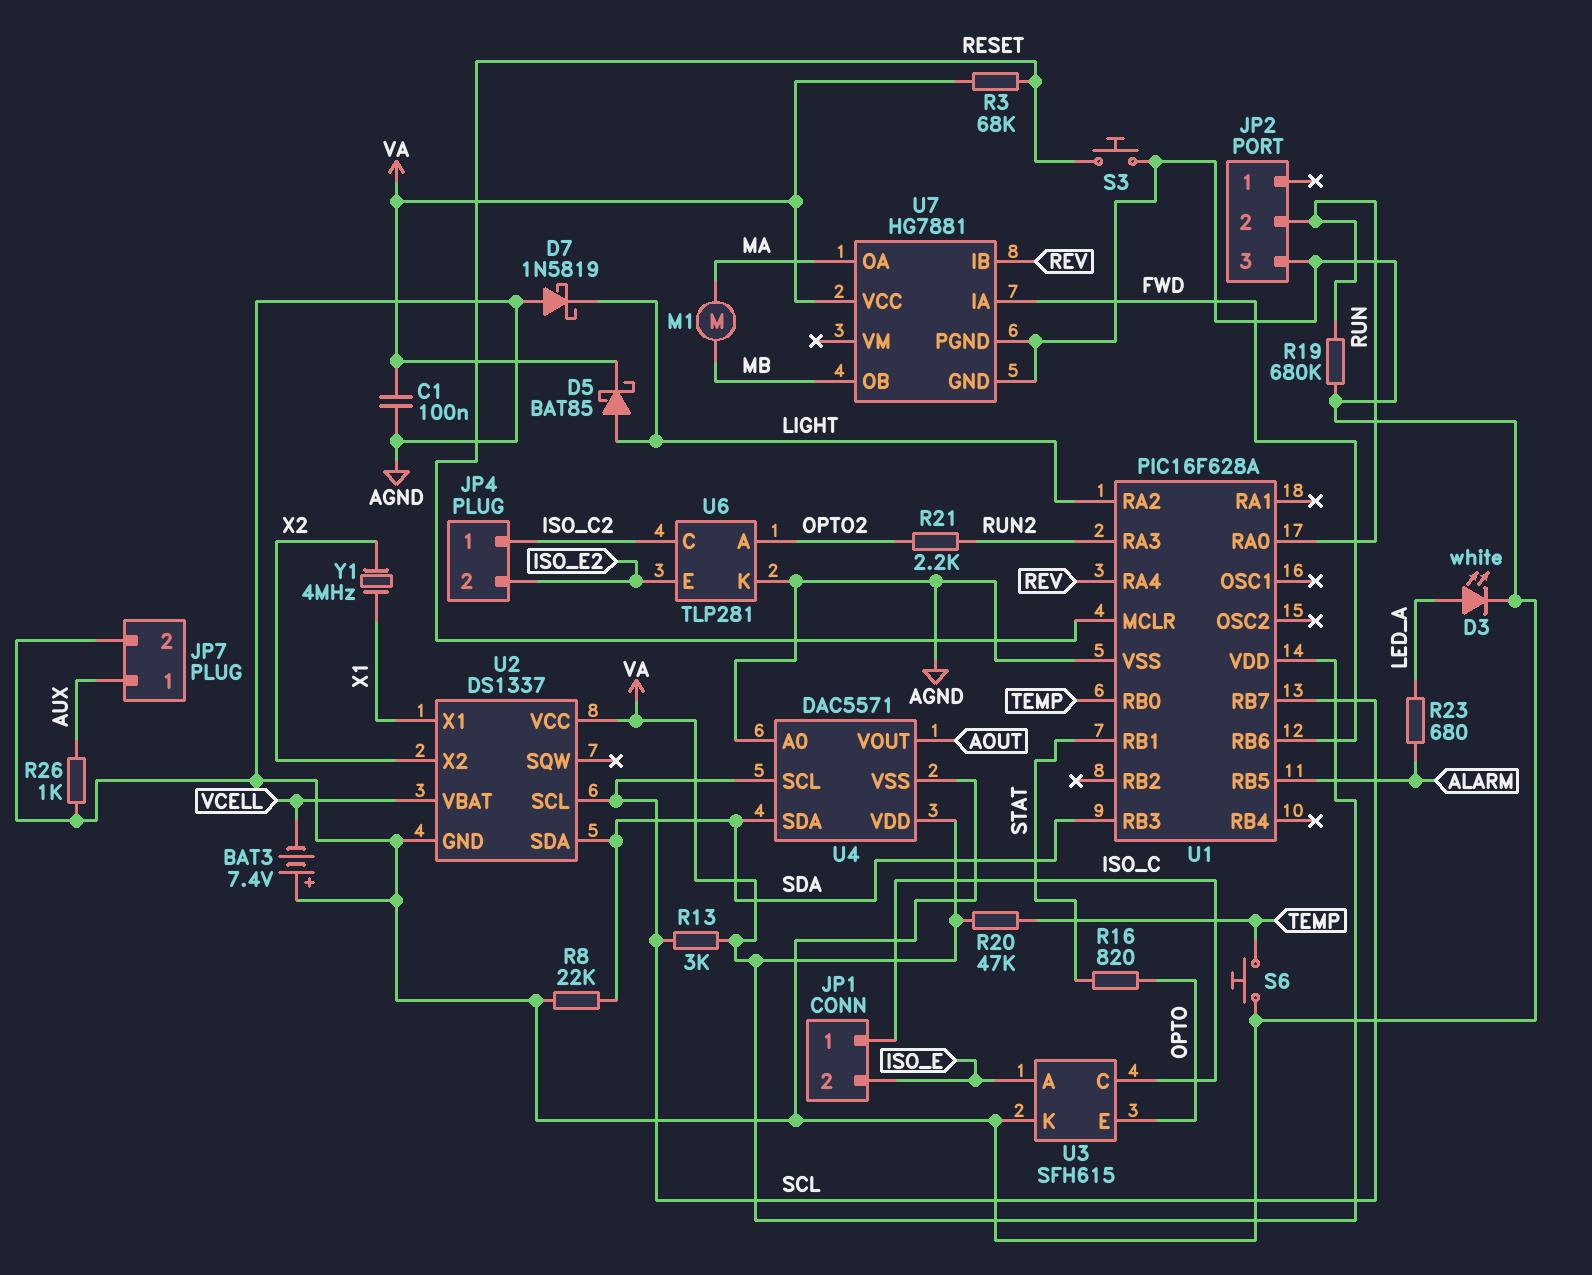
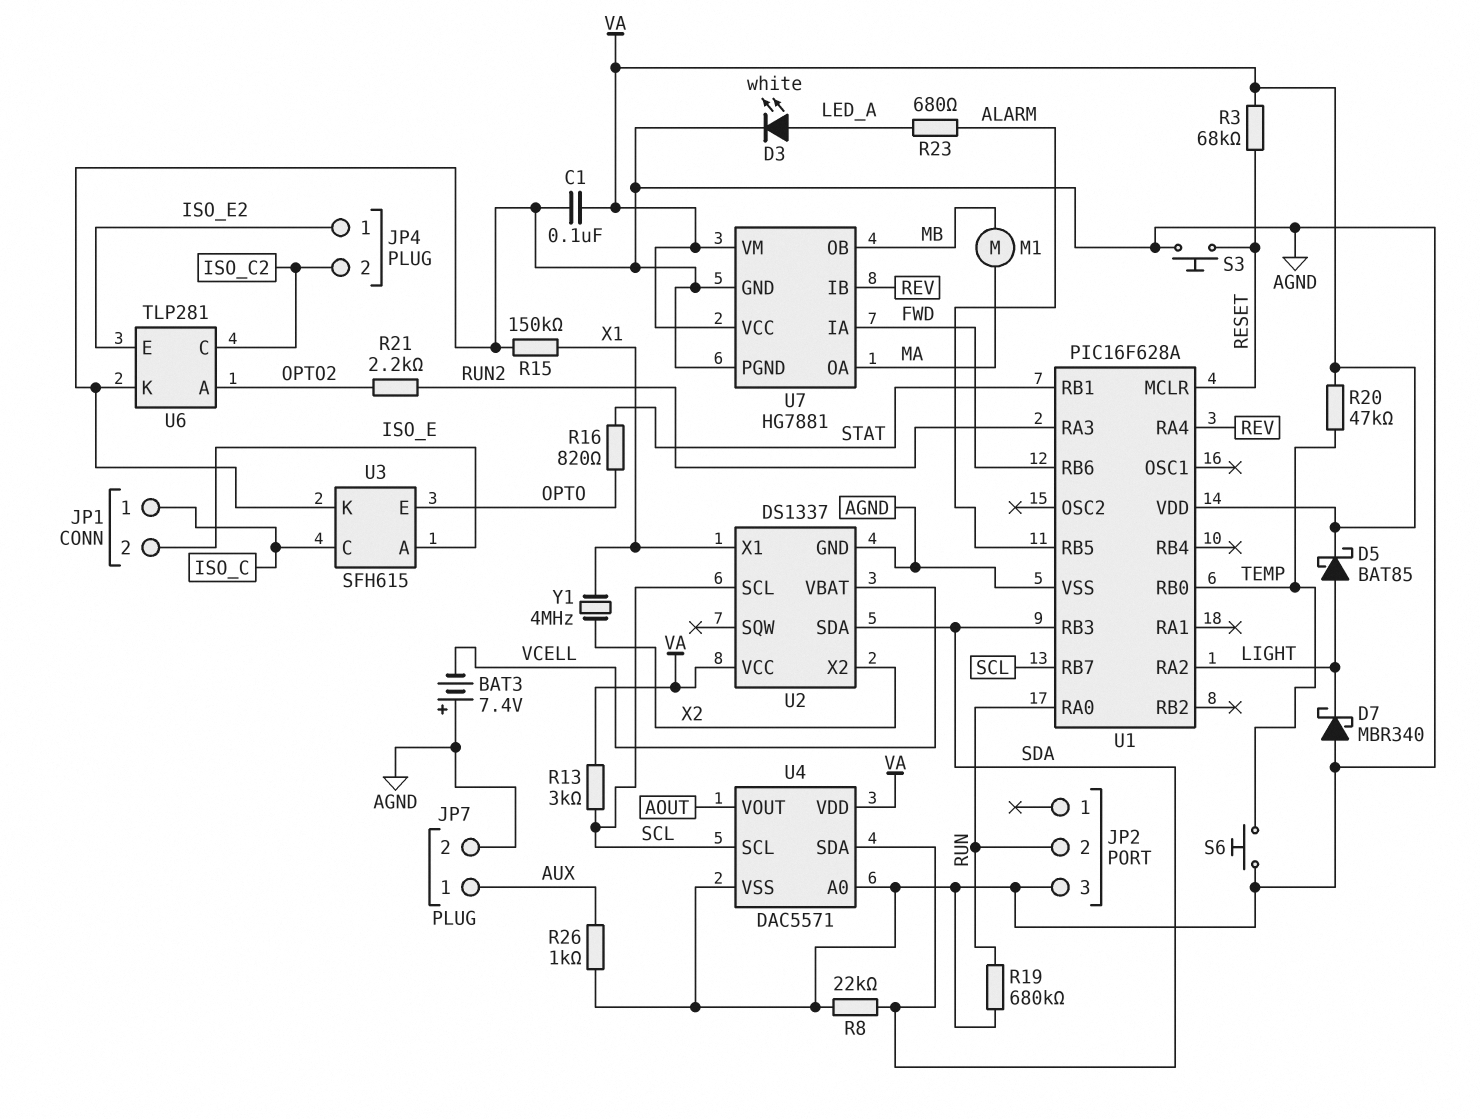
D7: schottky 1N5819 (A AGND, K LIGHT) -> schottky MBR340 (A AGND, K LIGHT)
JP4 pin 1: ISO_C2 -> ISO_E2
JP4 pin 2: ISO_E2 -> ISO_C2
R15: none -> 150k (AGND, X1)
U7 pin VM: none -> VA

